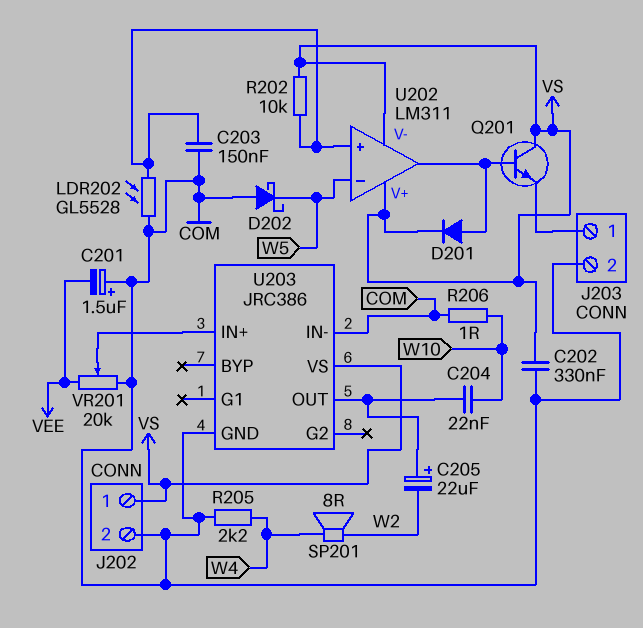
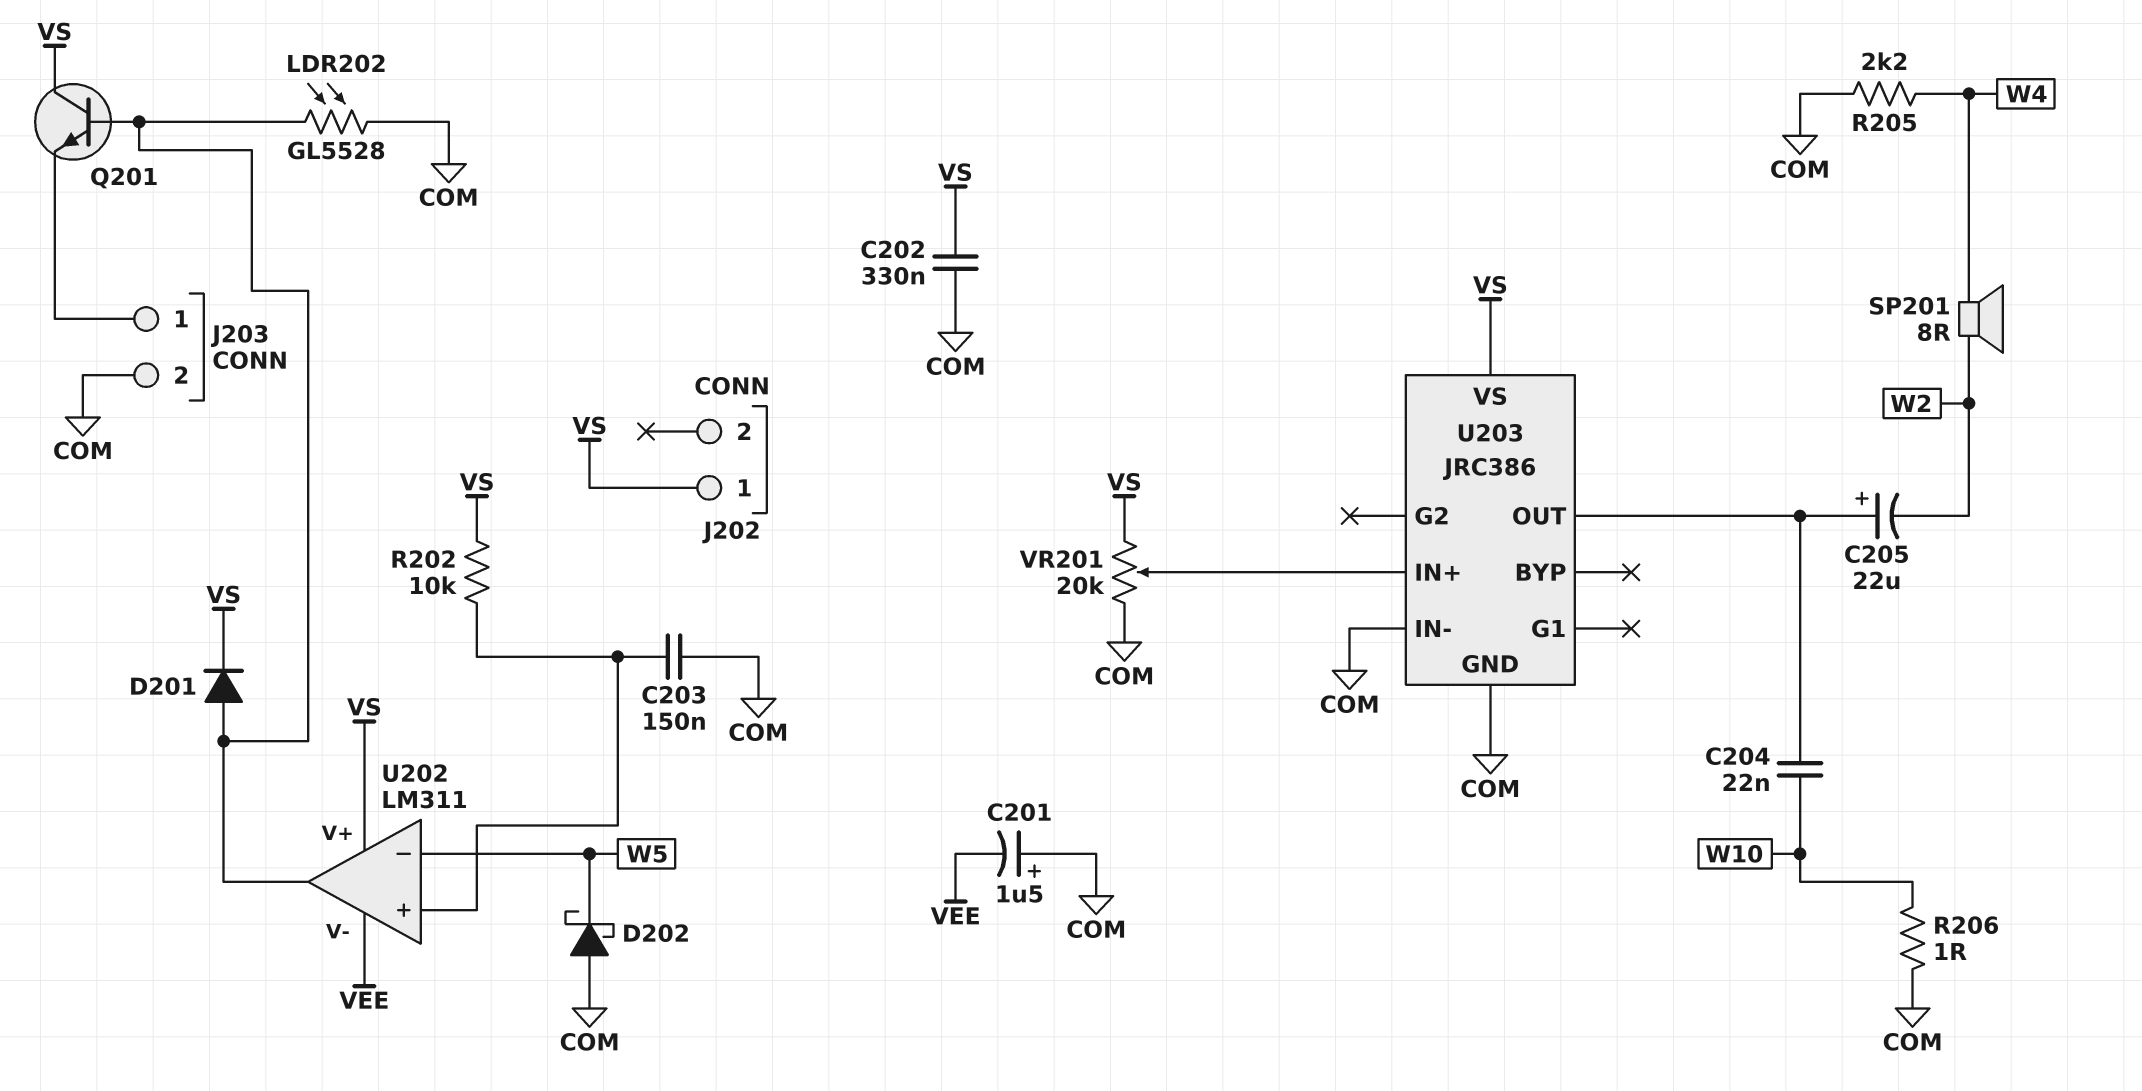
J202 pin 2: COM -> none
LDR202: GL5528 (COM, U202/in+) -> GL5528 (COM, U202/out)
U202 pin V-: VS -> VEE
VR201: 20k (COM, VEE, wiper U203/IN+) -> 20k (COM, VS, wiper U203/IN+)

